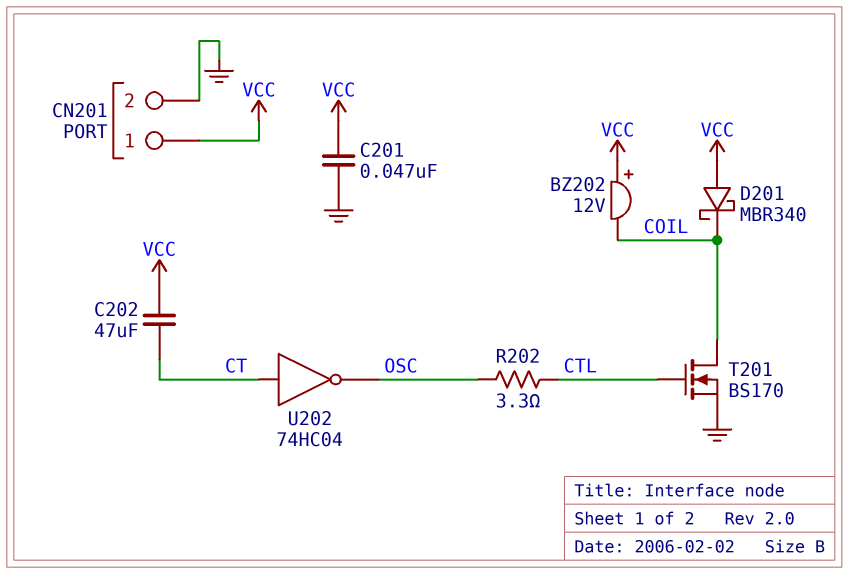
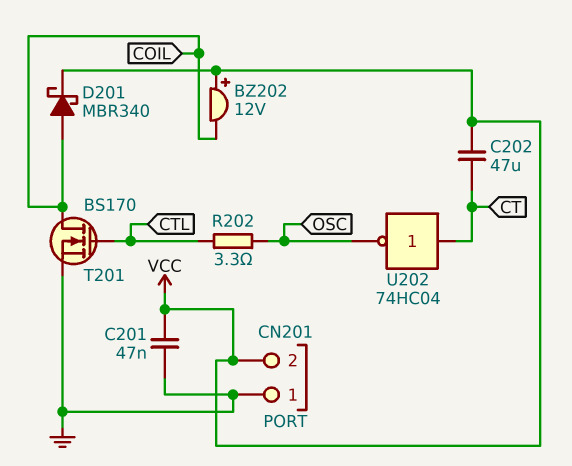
CN201 pin 1: VCC -> GND
CN201 pin 2: GND -> VCC
D201: schottky MBR340 (A VCC, K COIL) -> schottky MBR340 (A COIL, K VCC)

